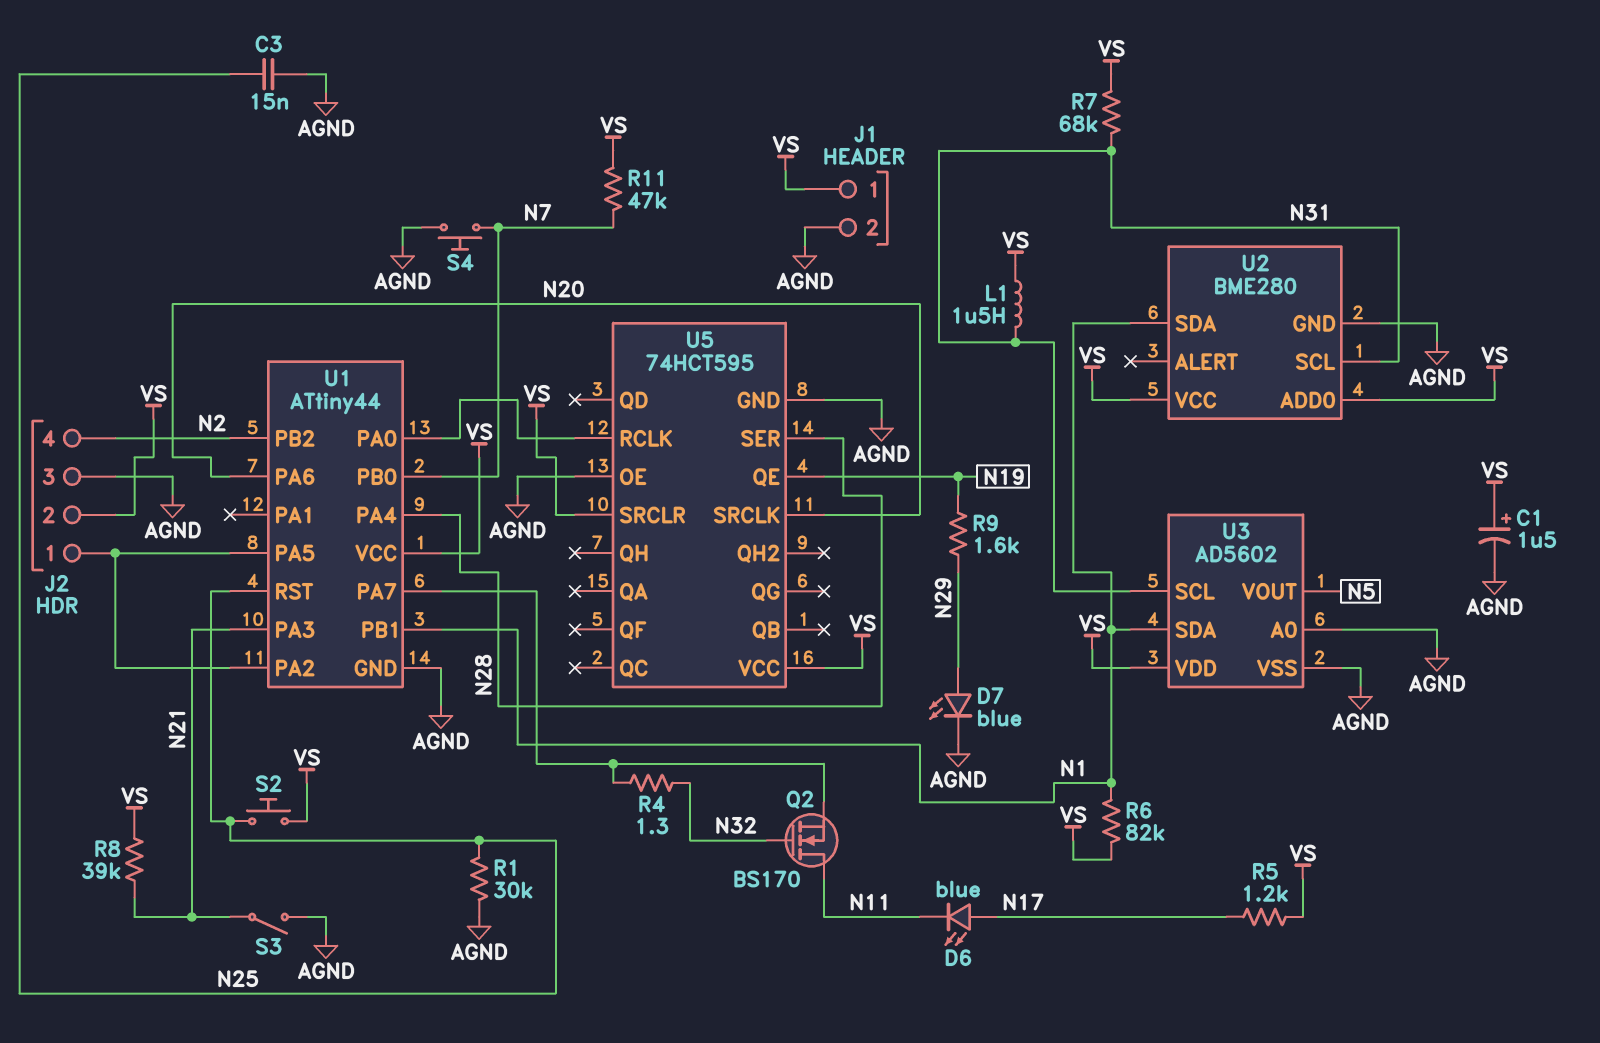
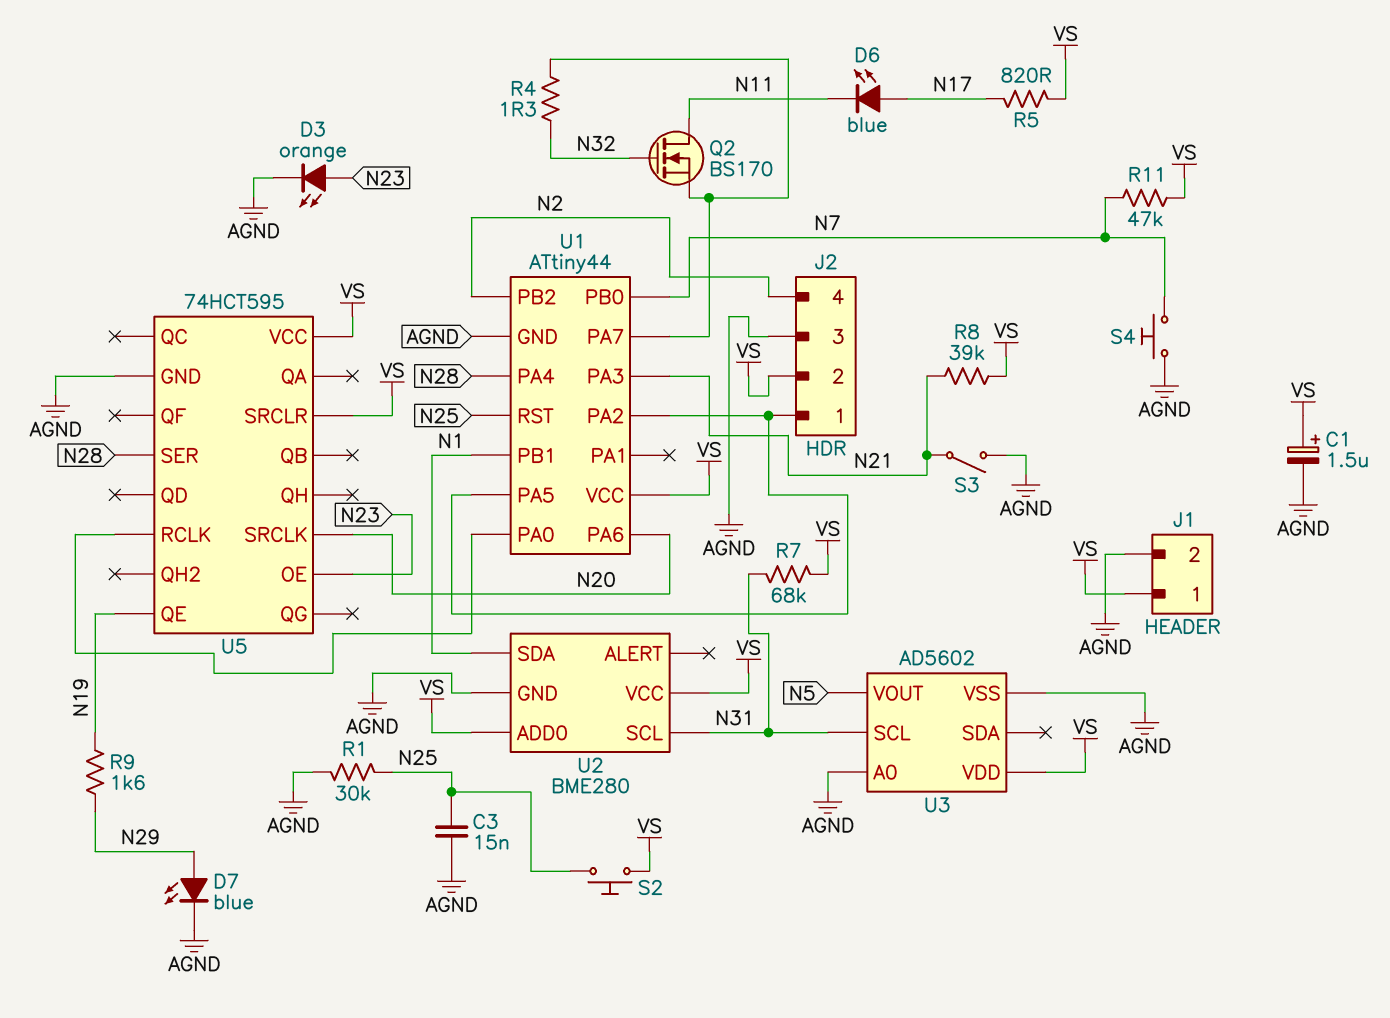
D3: none -> LED orange (A N23, K AGND)
L1: 1.5uH (N31, VS) -> none
R5: 1.2k (N17, VS) -> 820 (N17, VS)
R6: 82k (N1, VS) -> none
U3 pin SDA: N1 -> none
U5 pin OE: AGND -> N23

